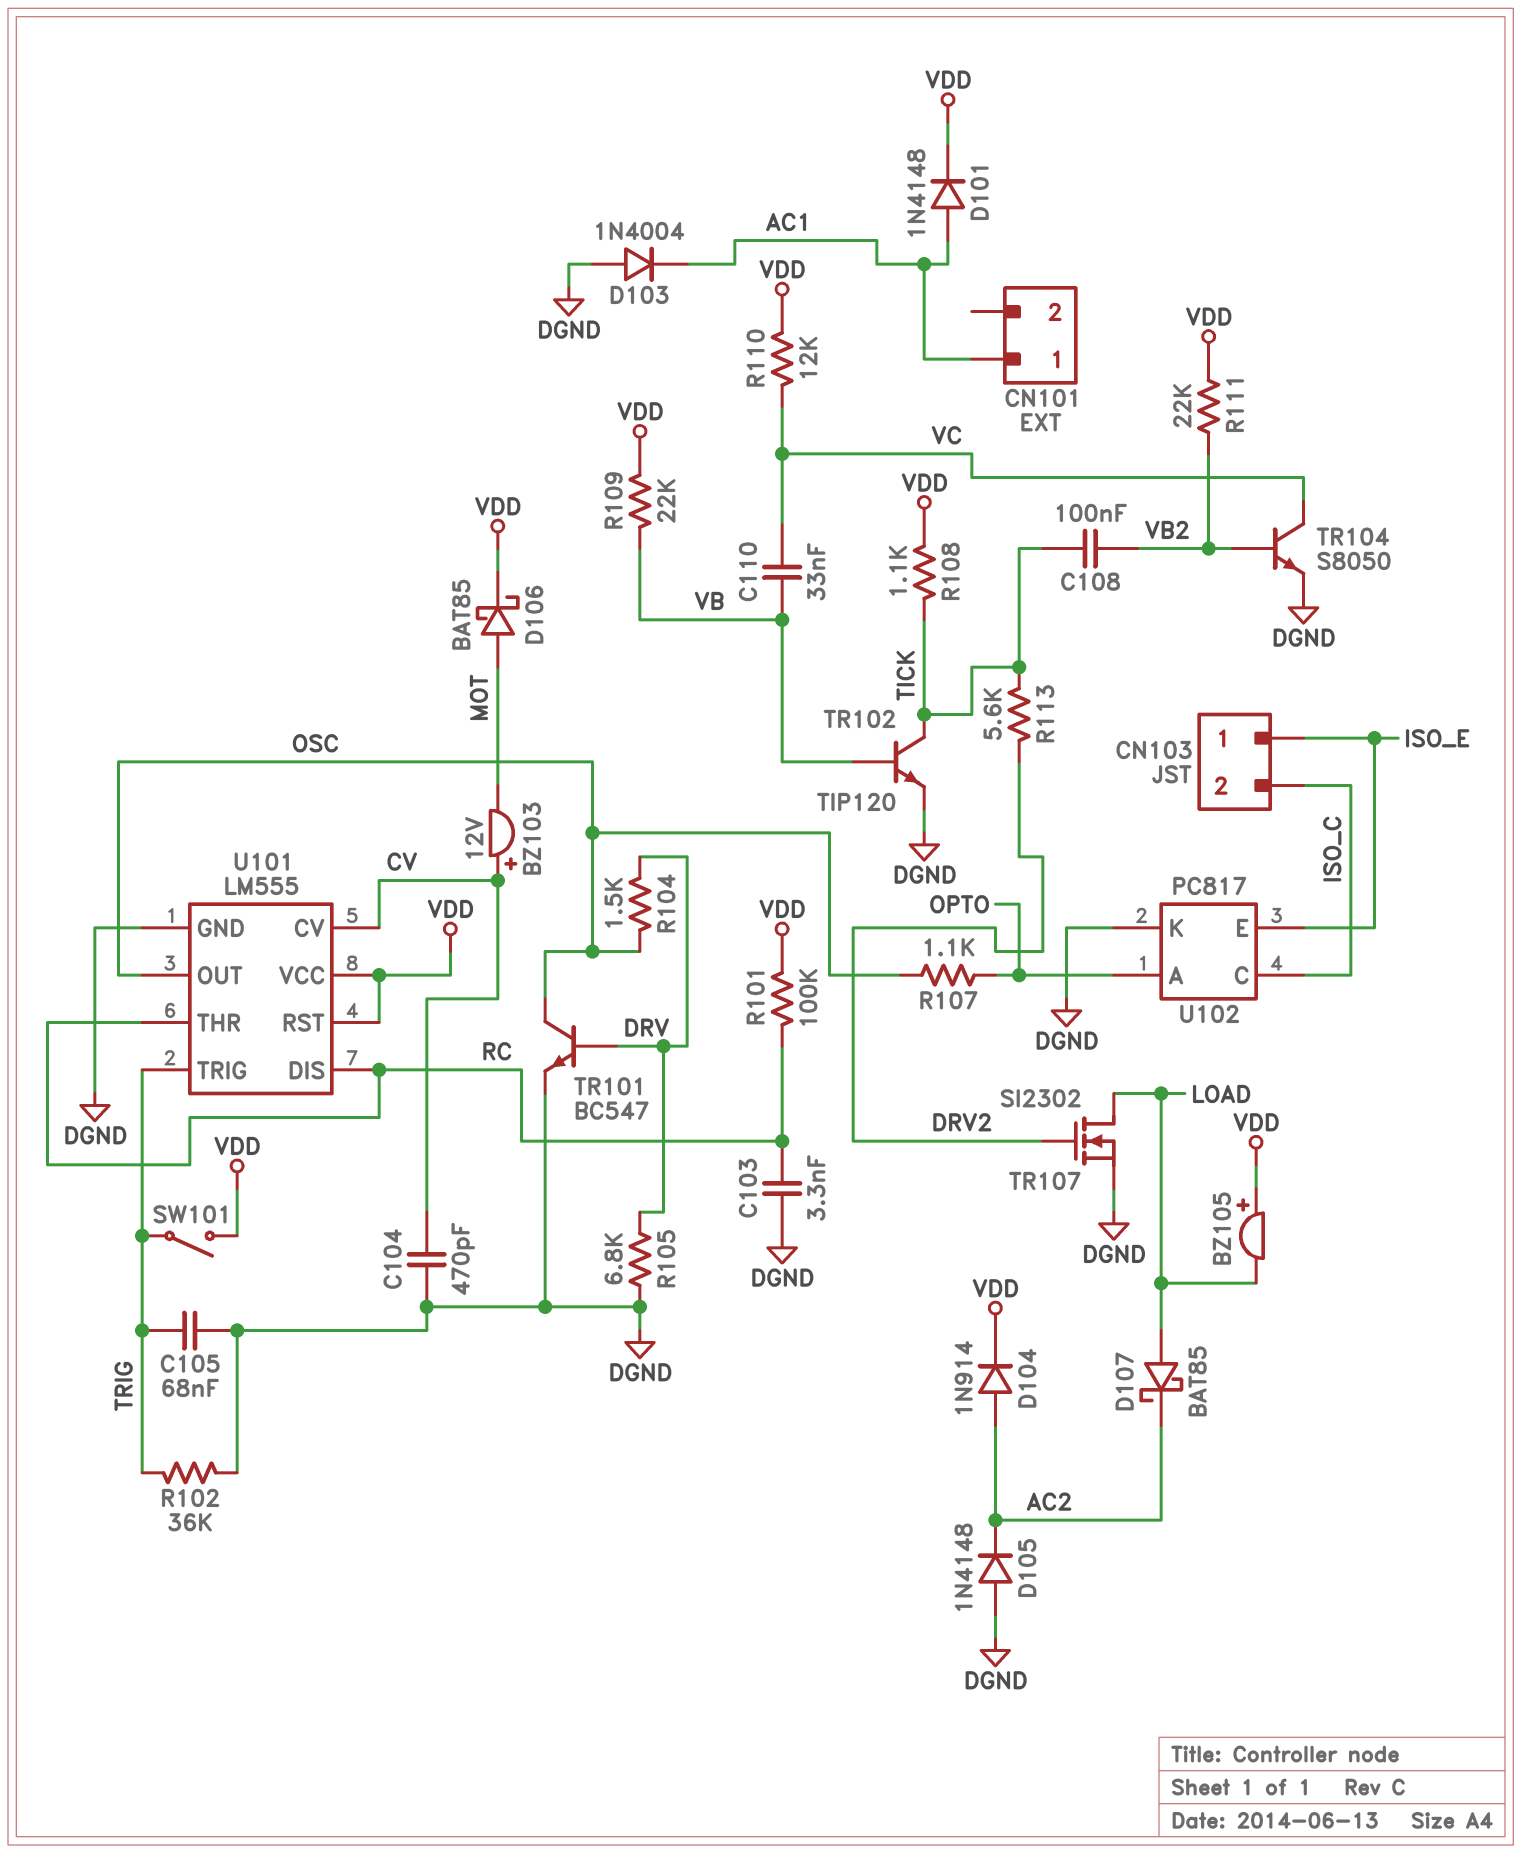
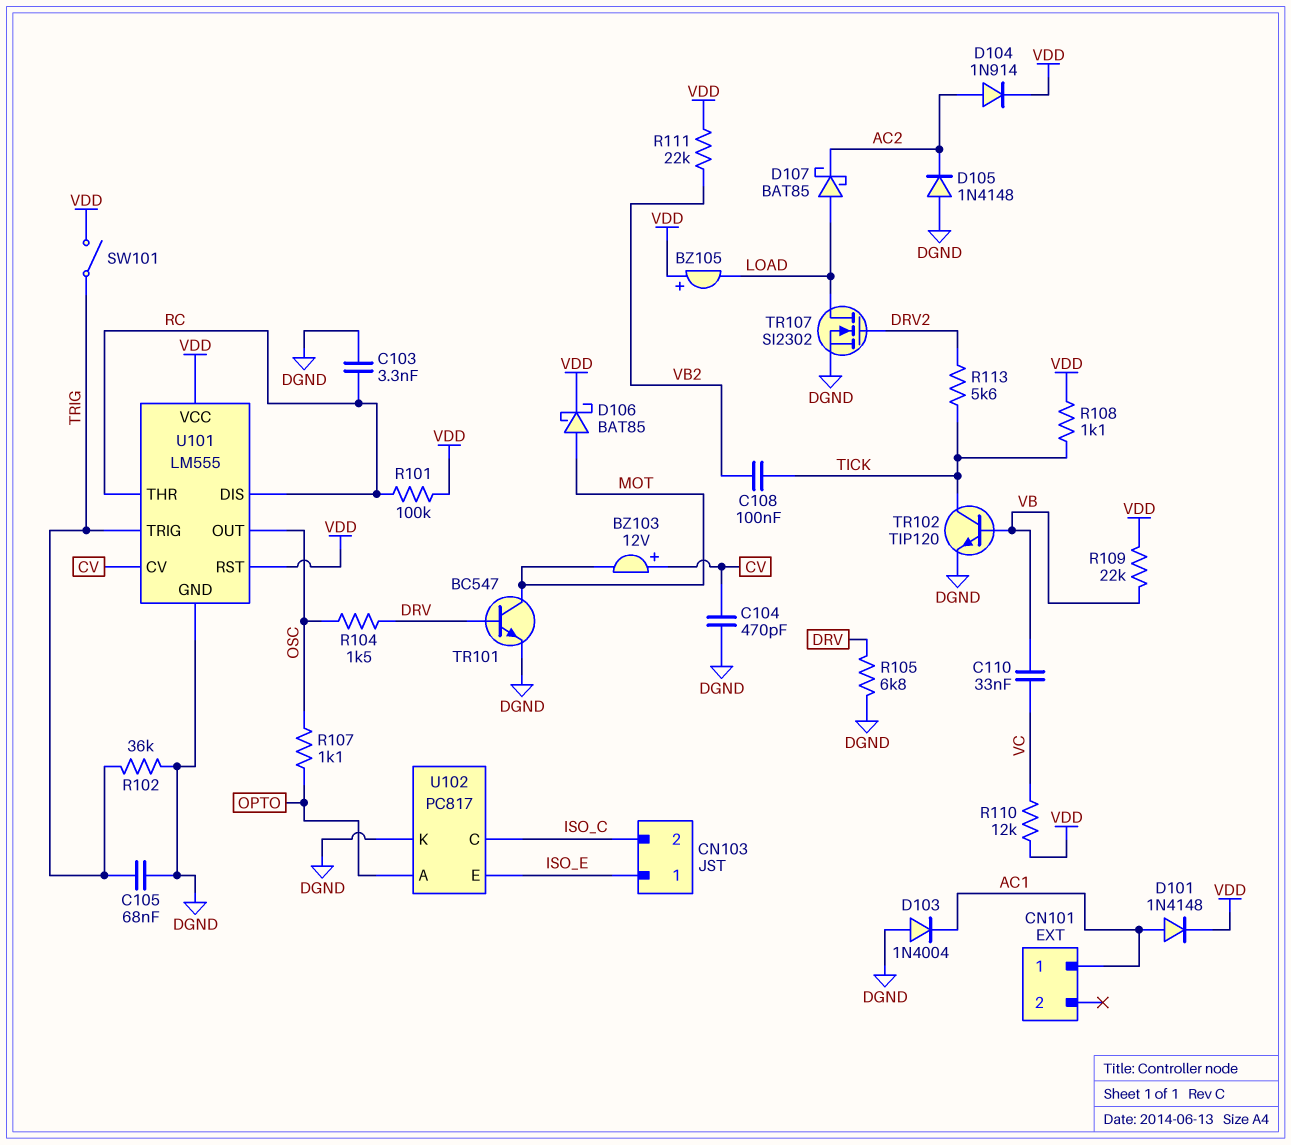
TR101: NPN BC547 (B DRV, C OSC, E DGND) -> NPN BC547 (B DRV, C MOT, E DGND)
TR104: NPN S8050 (B VB2, C VC, E DGND) -> none

